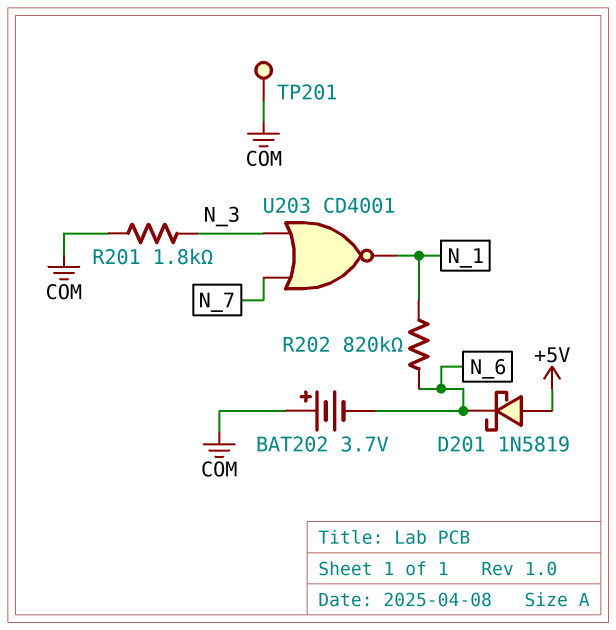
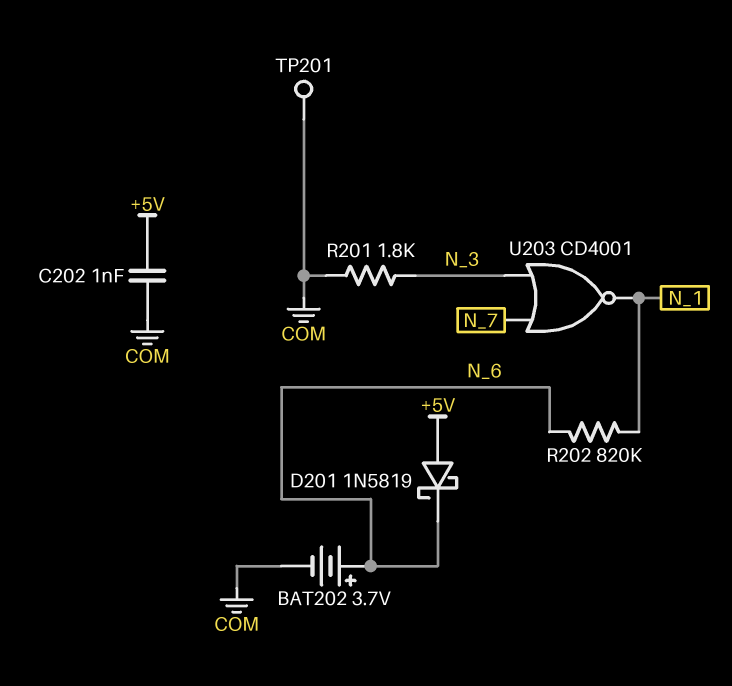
BAT202: 3.7V (plus COM, minus N_6) -> 3.7V (plus N_6, minus COM)
C202: none -> 1nF (+5V, COM)

